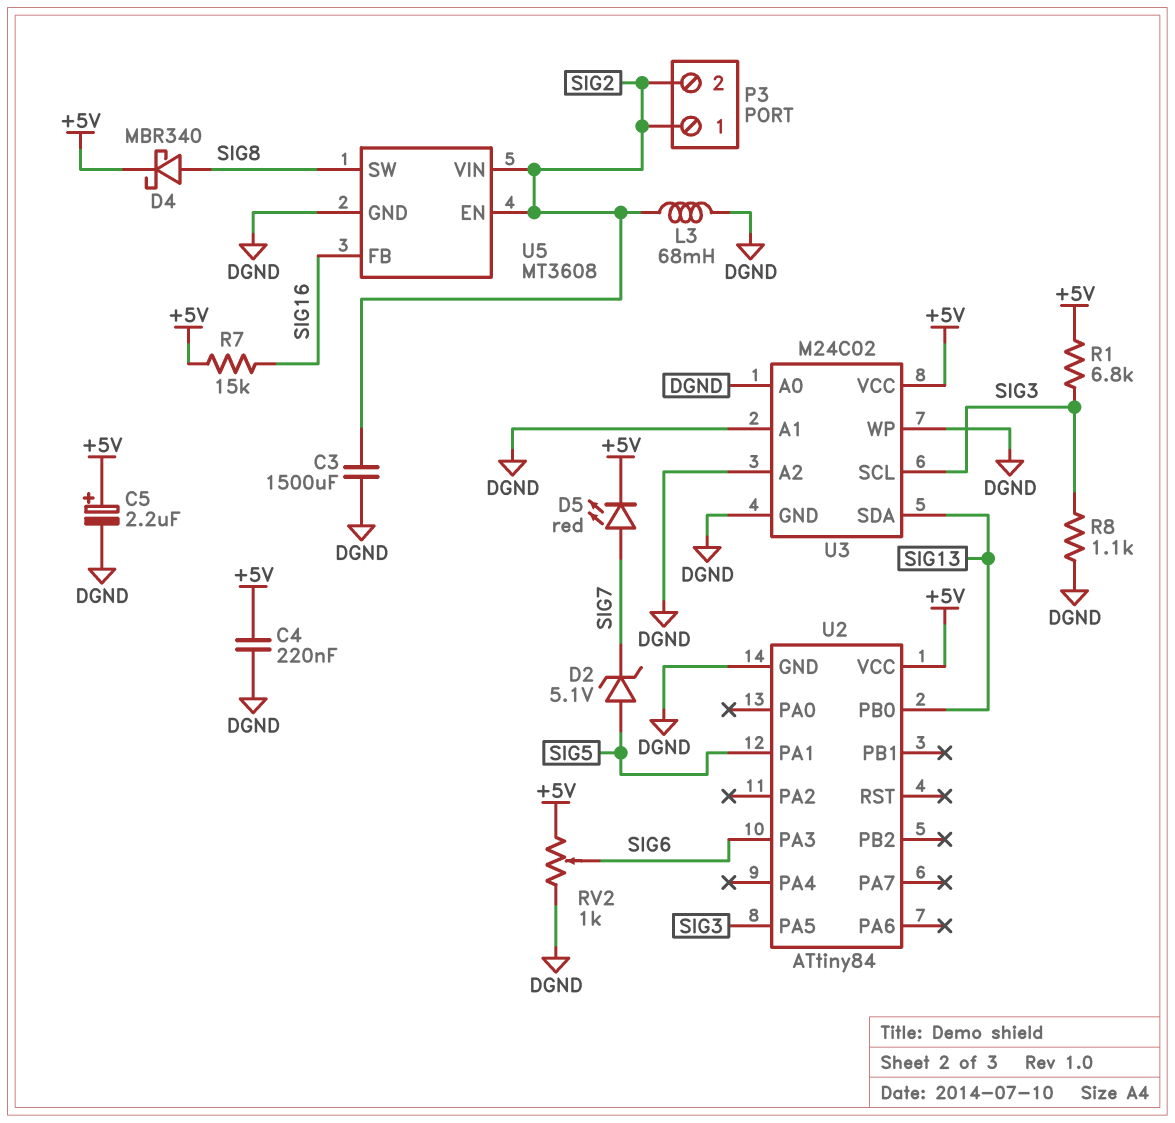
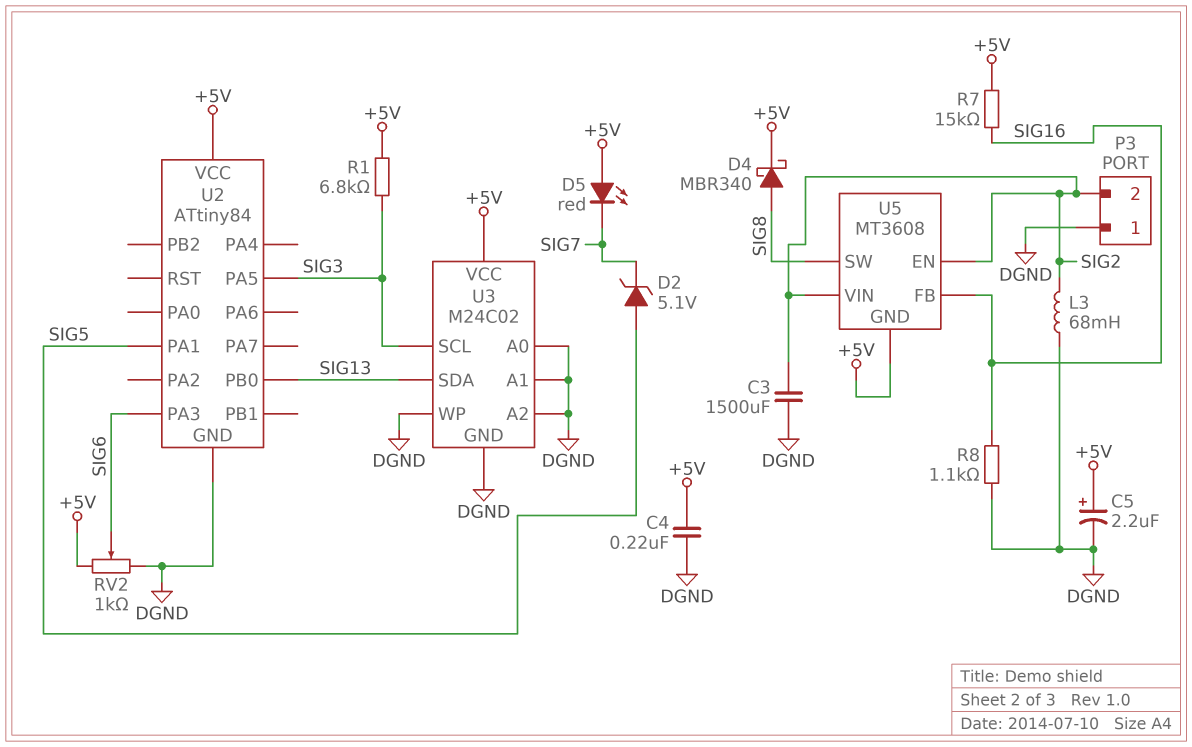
D5: LED red (A SIG7, K +5V) -> LED red (A +5V, K SIG7)
P3 pin 1: SIG2 -> DGND
R8: 1.1k (DGND, SIG3) -> 1.1k (DGND, SIG16)
U5 pin GND: DGND -> +5V

